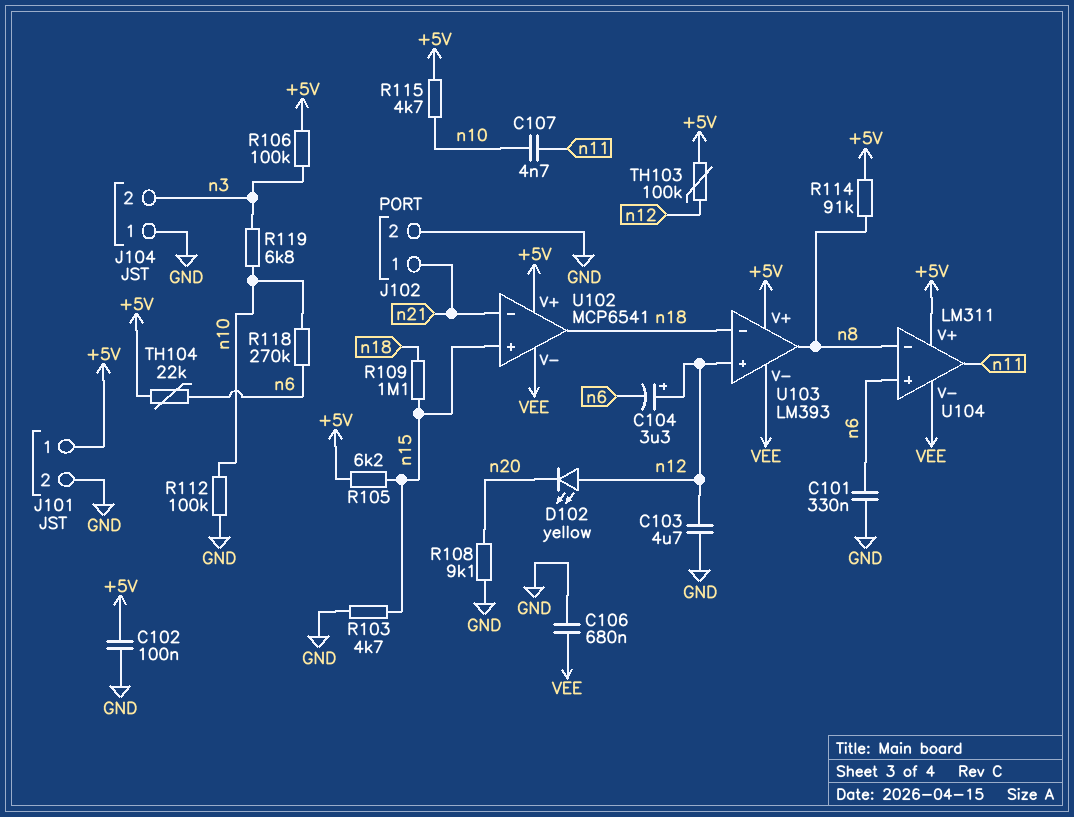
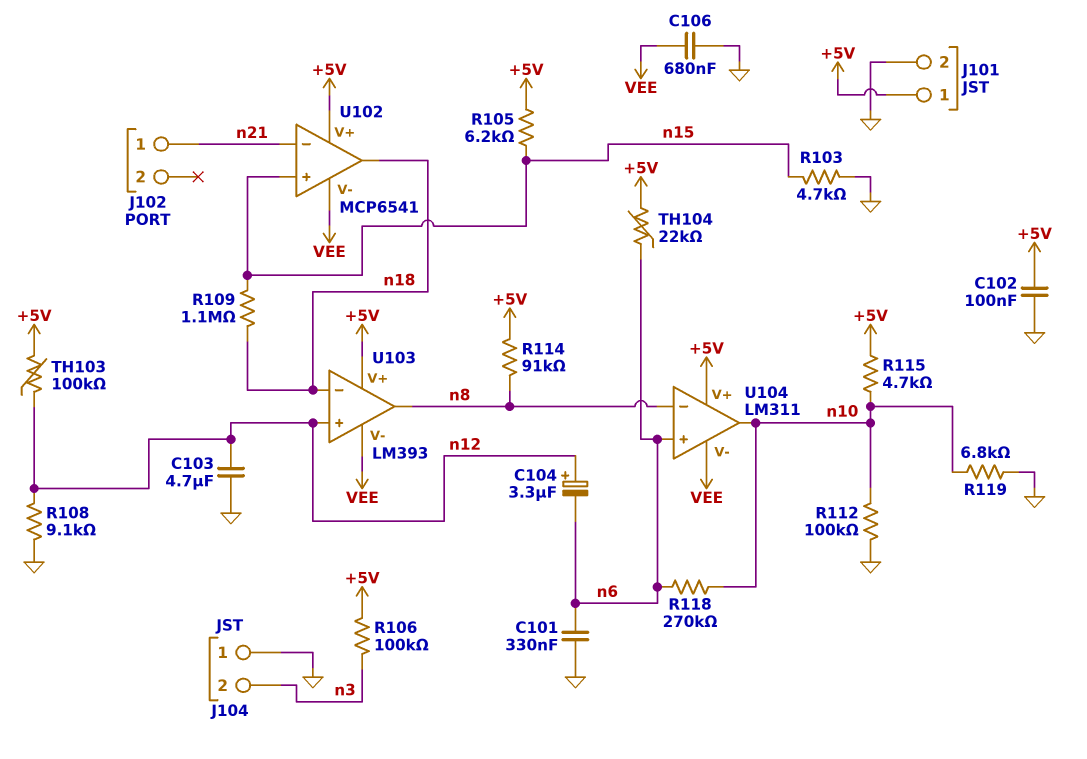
C107: 4.7nF (n10, n11) -> none
D102: LED yellow (A n12, K n20) -> none
J102 pin 2: GND -> none
R108: 9.1k (GND, n20) -> 9.1k (GND, n12)
R119: 6.8k (n3, n10) -> 6.8k (GND, n10)
U104 pin out: n11 -> n10

